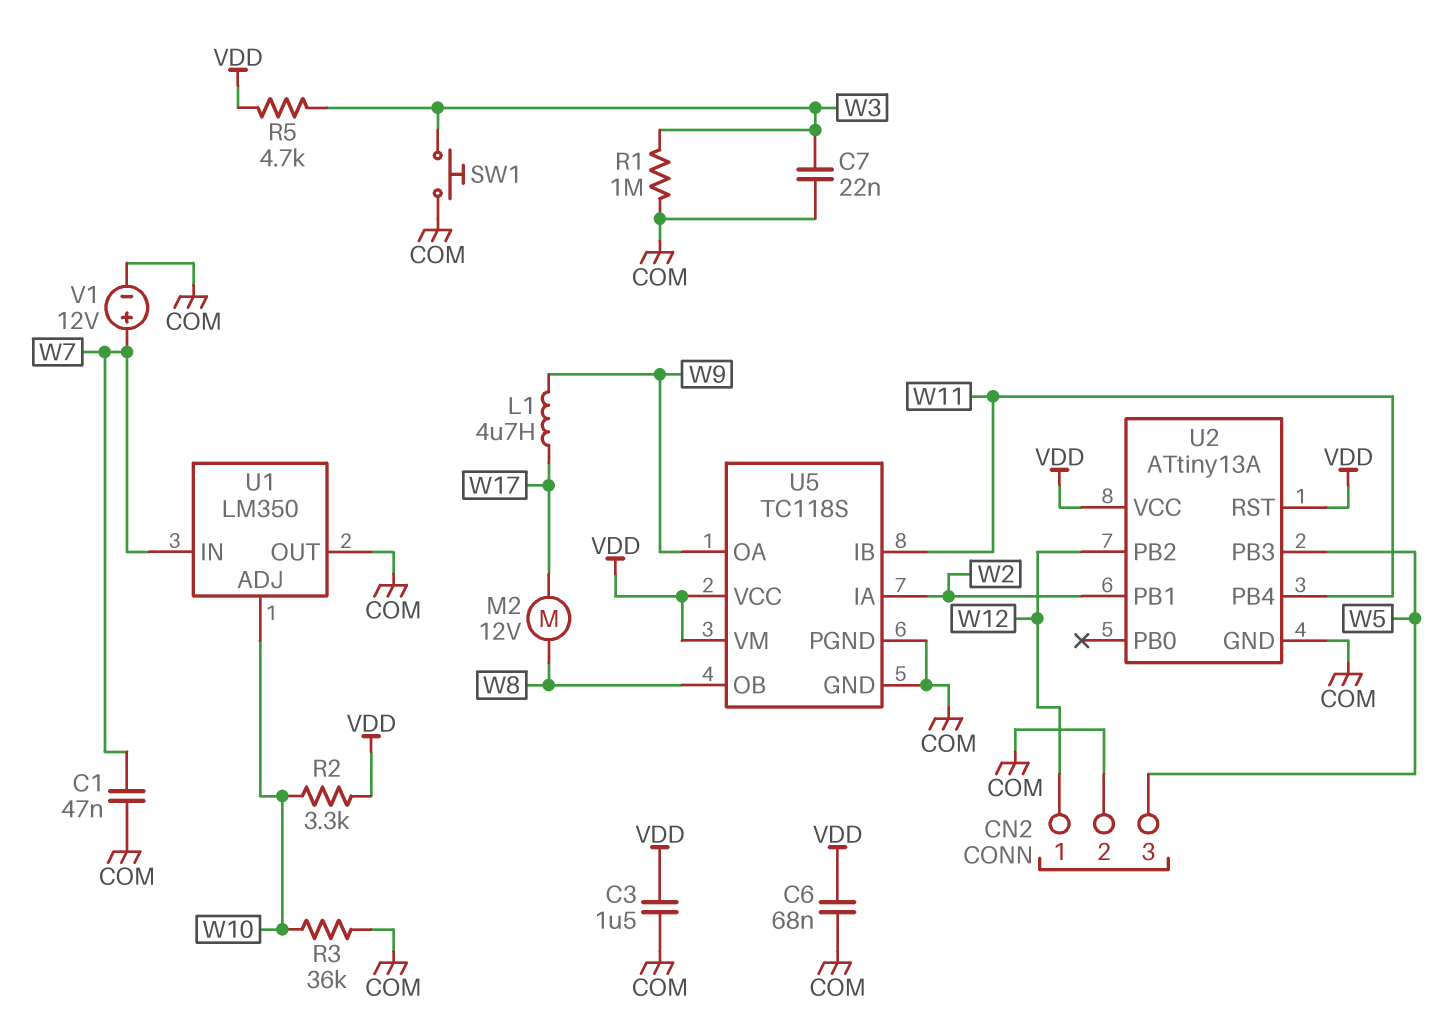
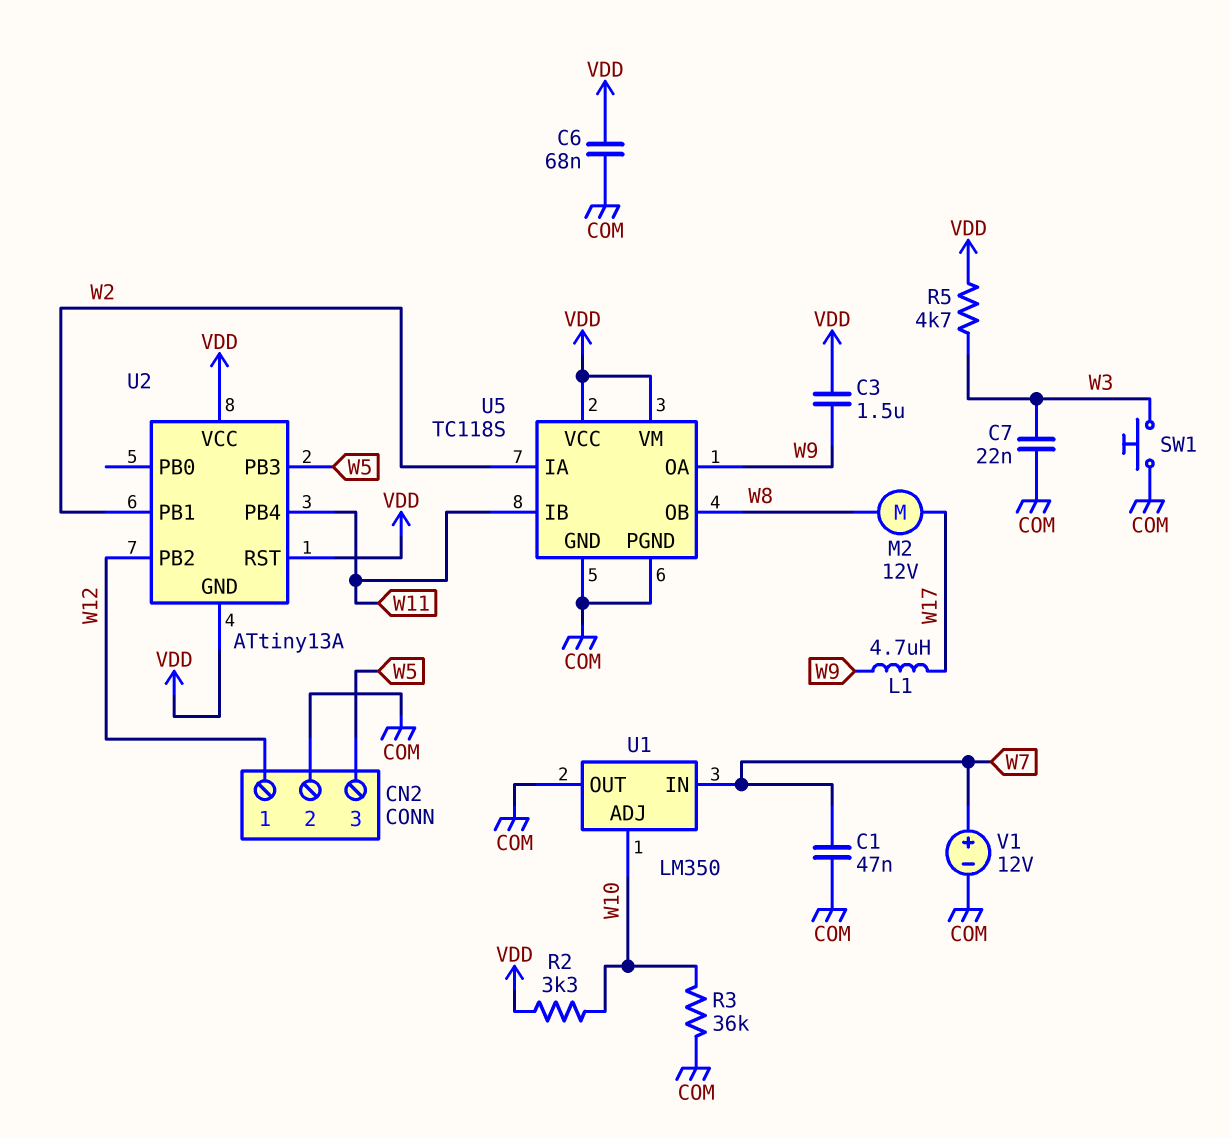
C3: 1.5uF (COM, VDD) -> 1.5uF (VDD, W9)
R1: 1M (COM, W3) -> none
U2 pin GND: COM -> VDD

